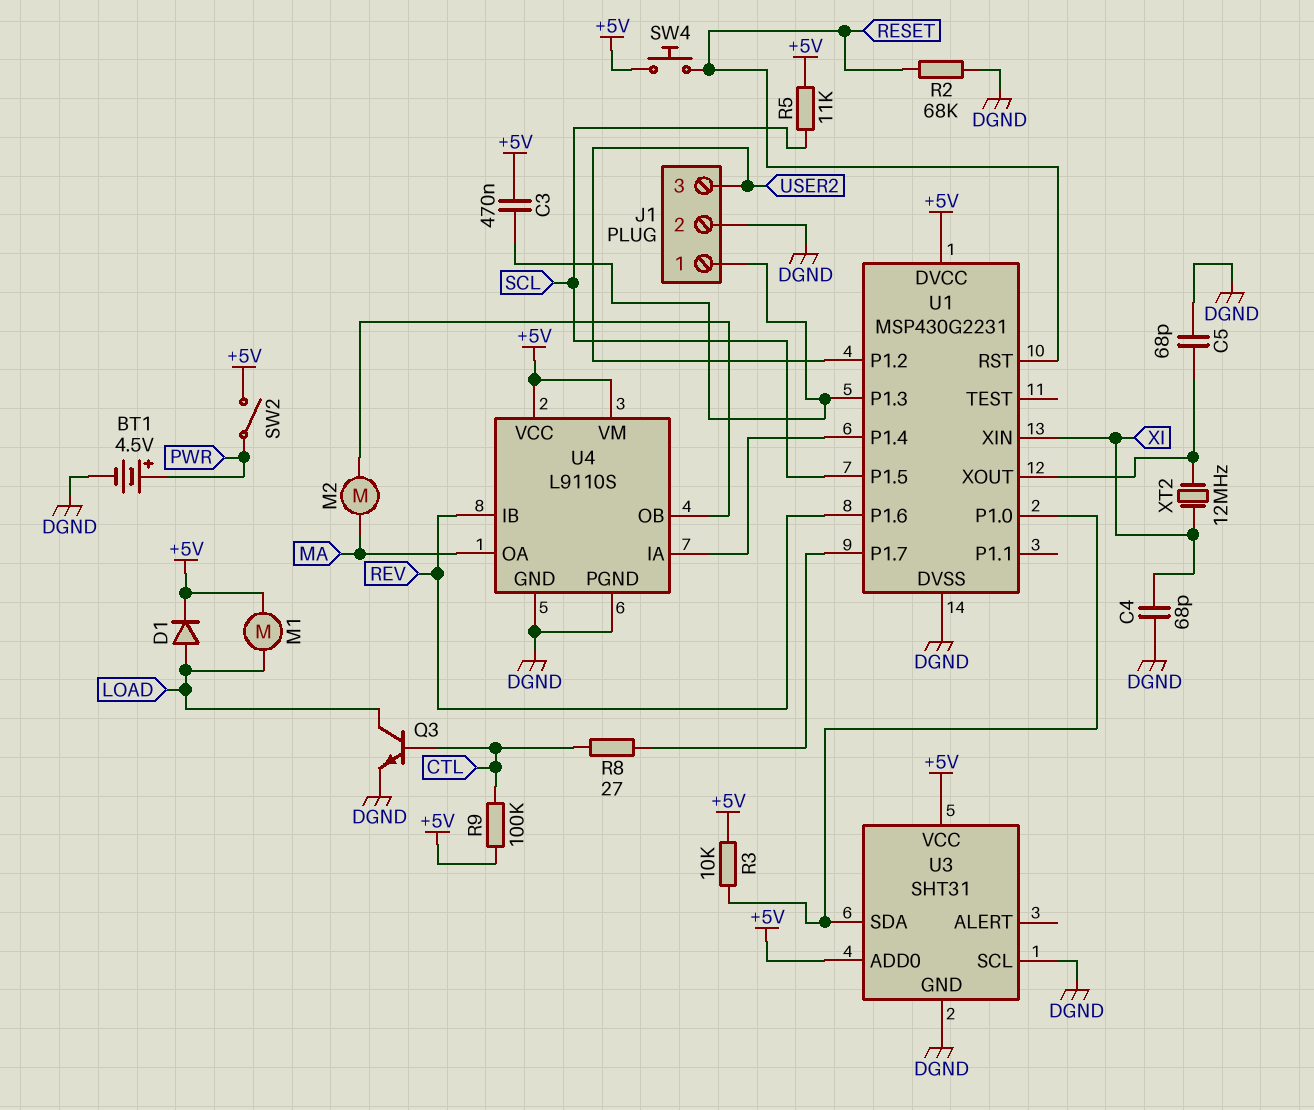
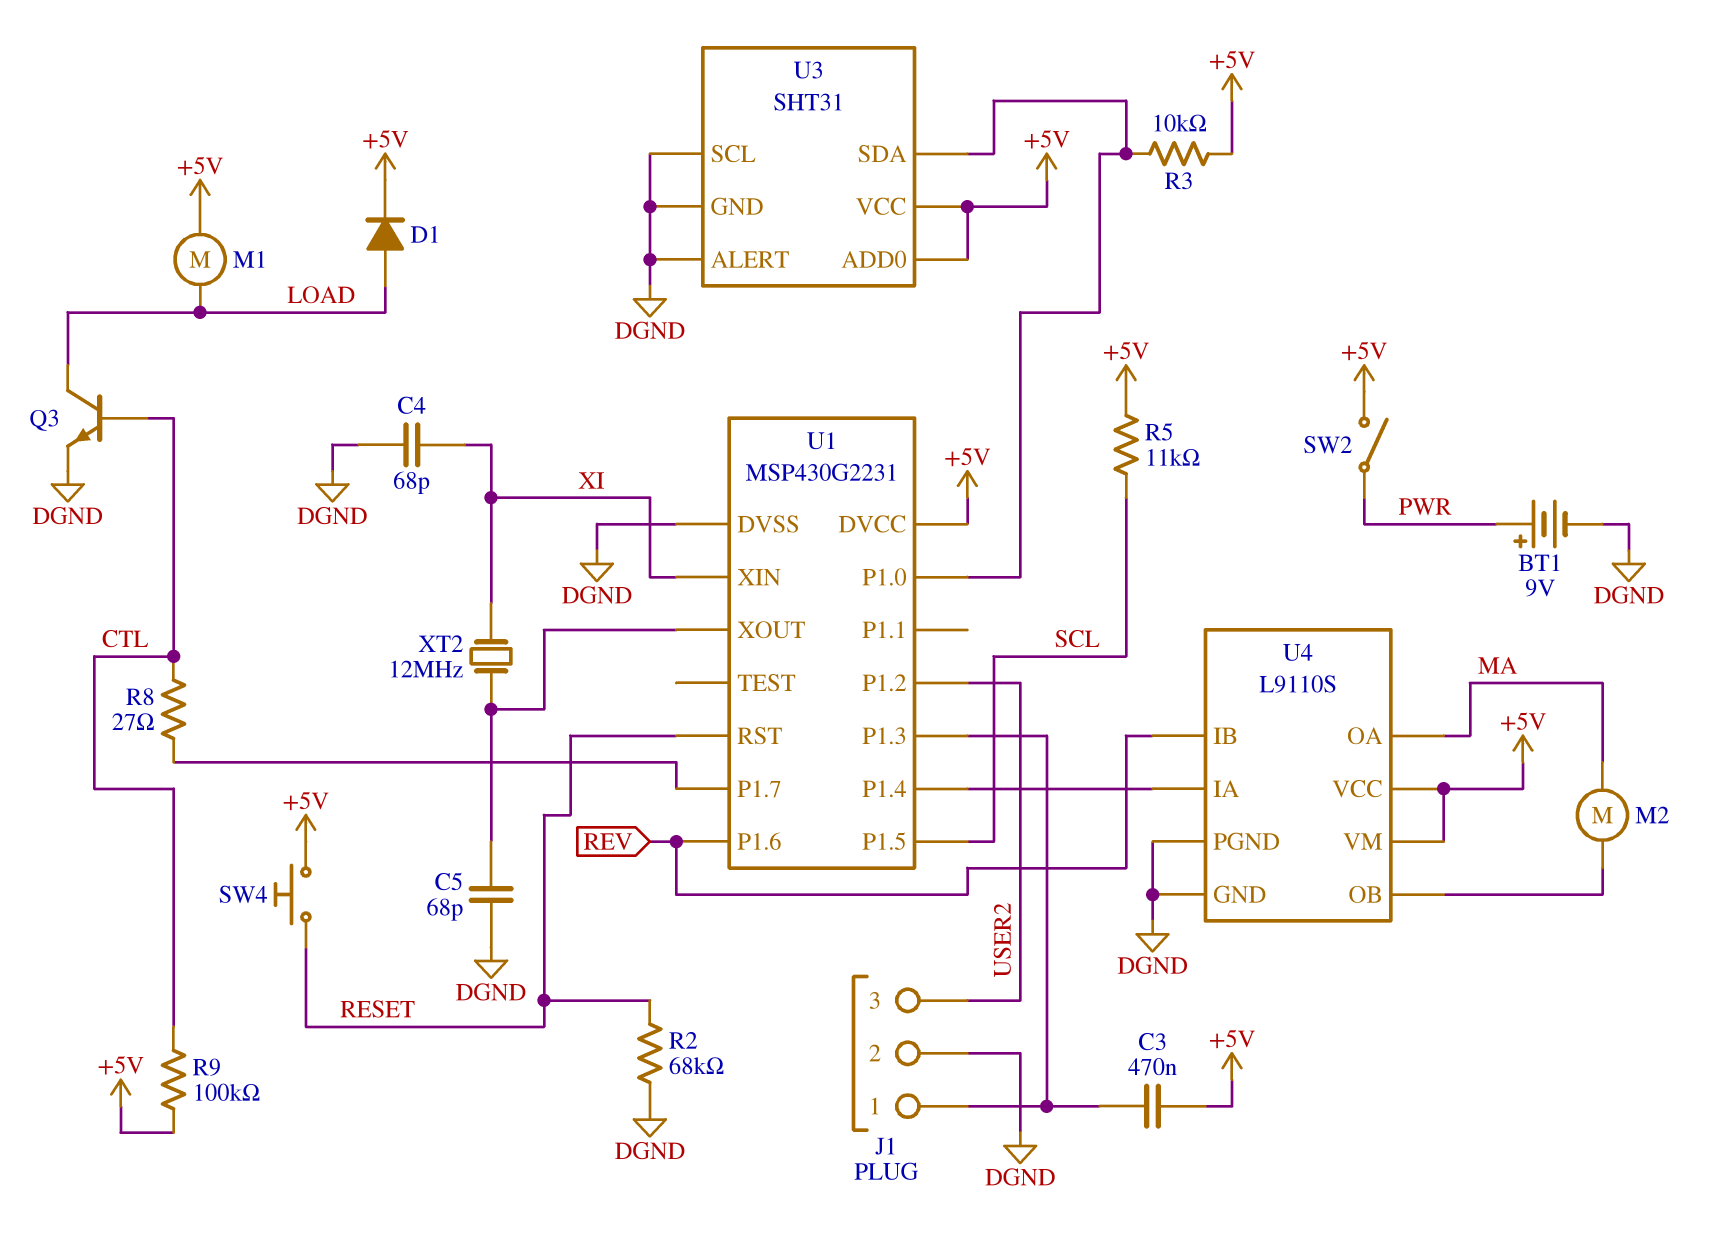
BT1: 4.5V (plus PWR, minus DGND) -> 9V (plus PWR, minus DGND)
U3 pin ALERT: none -> DGND

